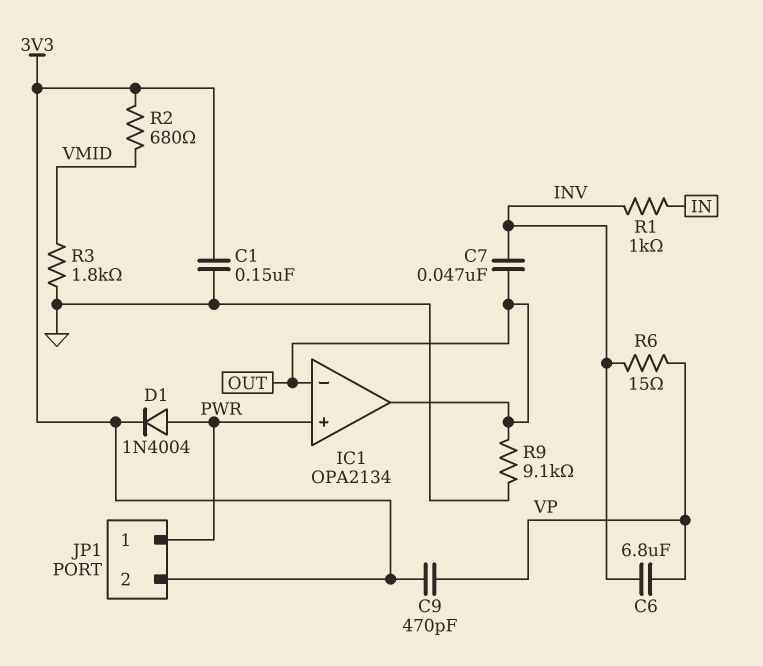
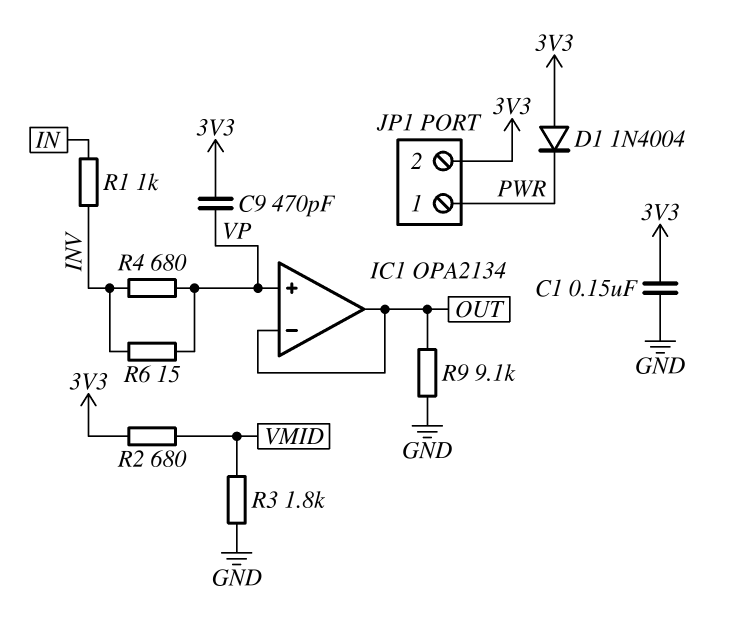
C6: 6.8uF (INV, VP) -> none
C7: 47nF (INV, OUT) -> none
D1: diode 1N4004 (A PWR, K 3V3) -> diode 1N4004 (A 3V3, K PWR)
IC1 pin in+: PWR -> VP
R4: none -> 680 (INV, VP)

